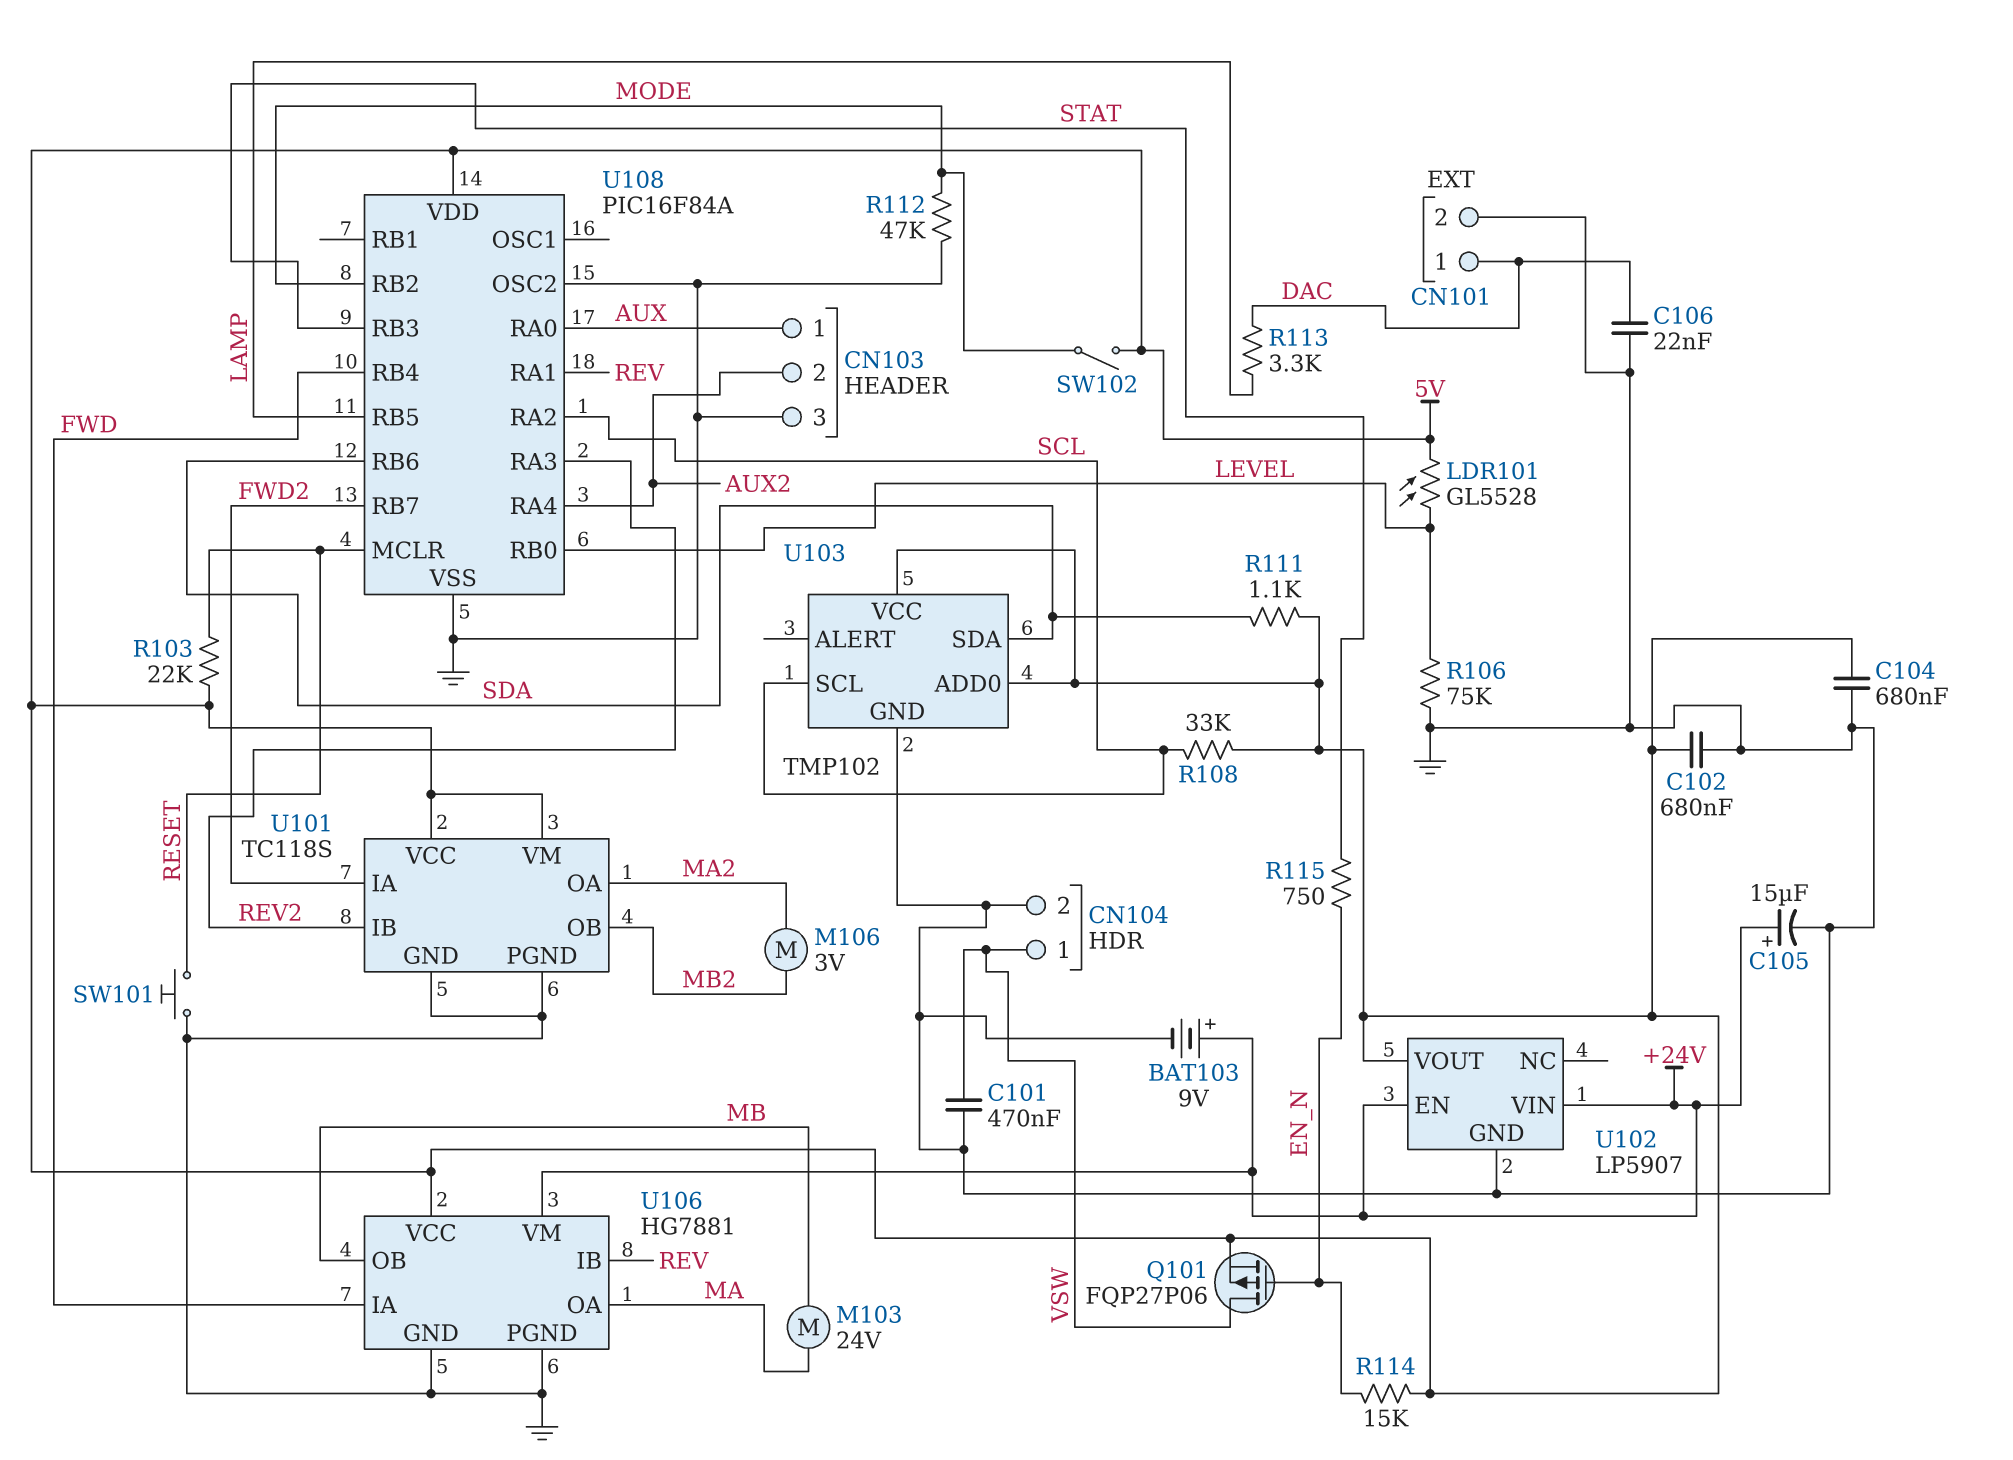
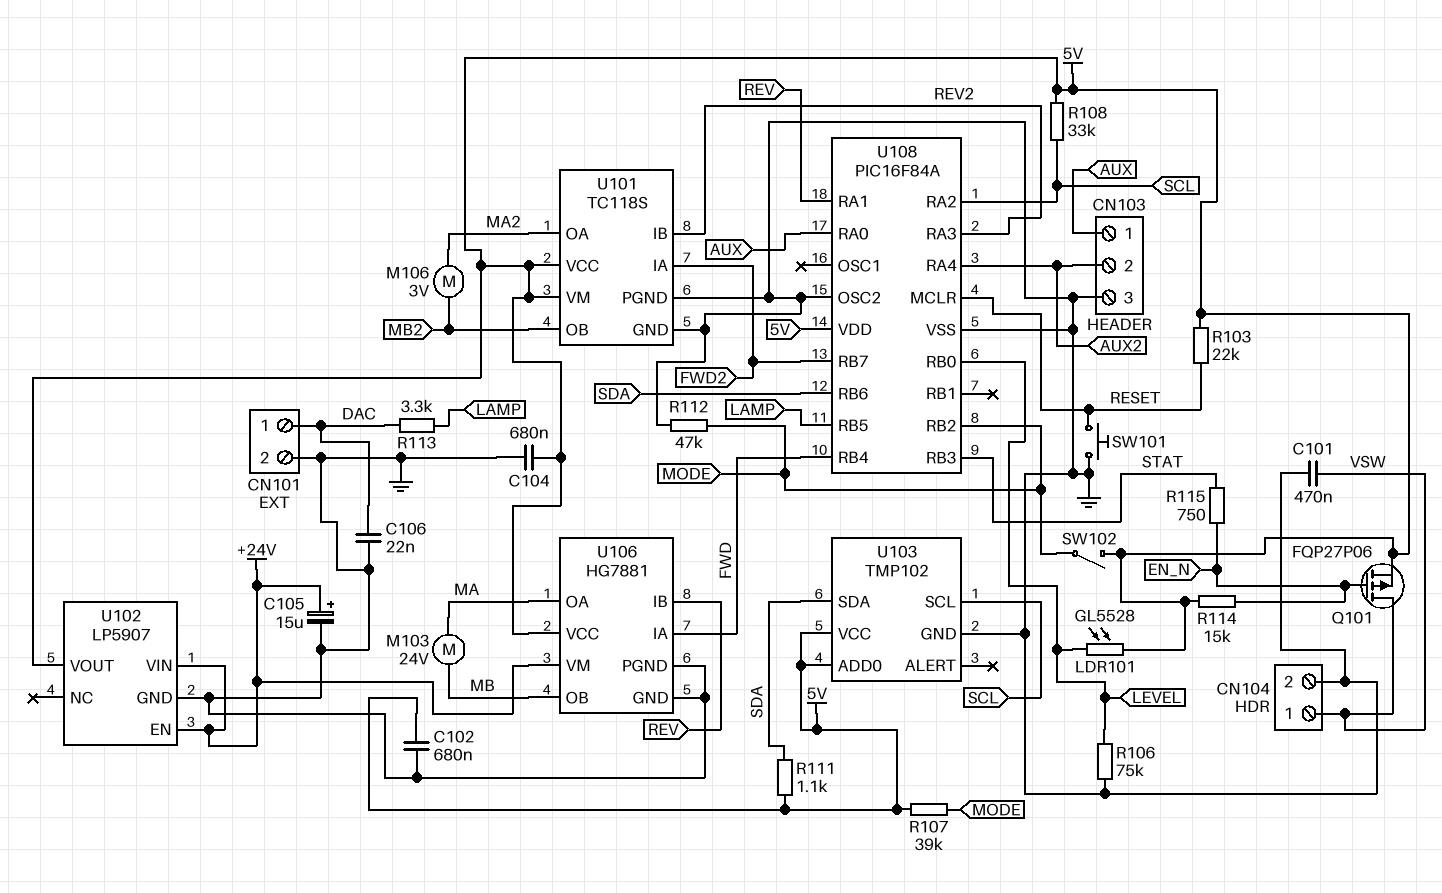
BAT103: 9V (plus +24V, minus GND) -> none
R107: none -> 39k (5V, MODE)

